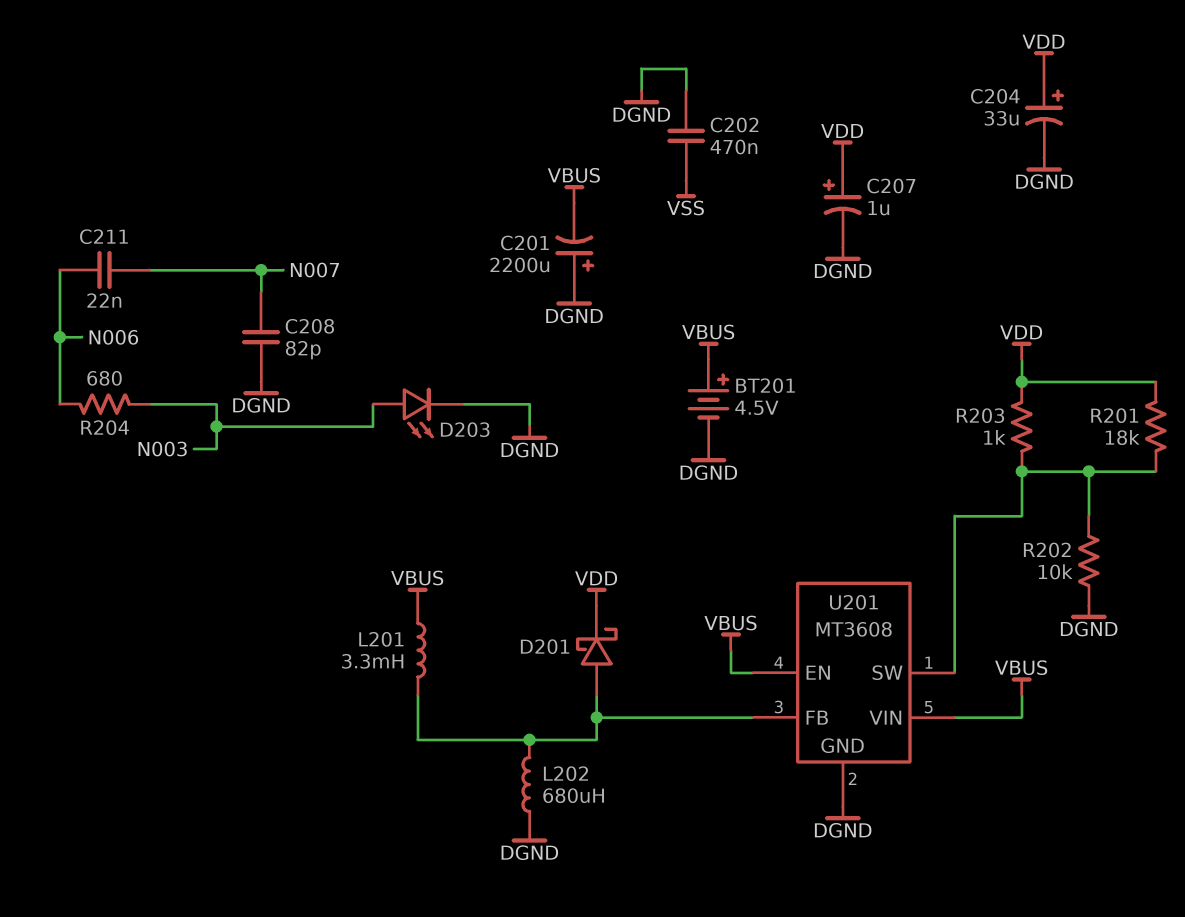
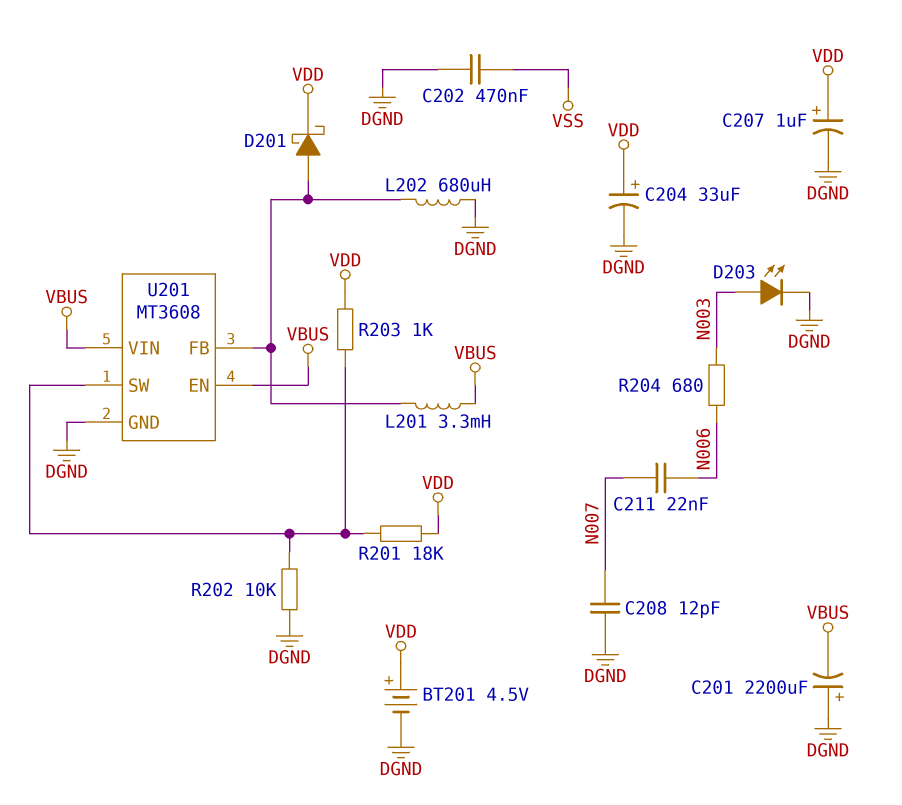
BT201: 4.5V (plus VBUS, minus DGND) -> 4.5V (plus VDD, minus DGND)
C208: 82pF (DGND, N007) -> 12pF (DGND, N007)

